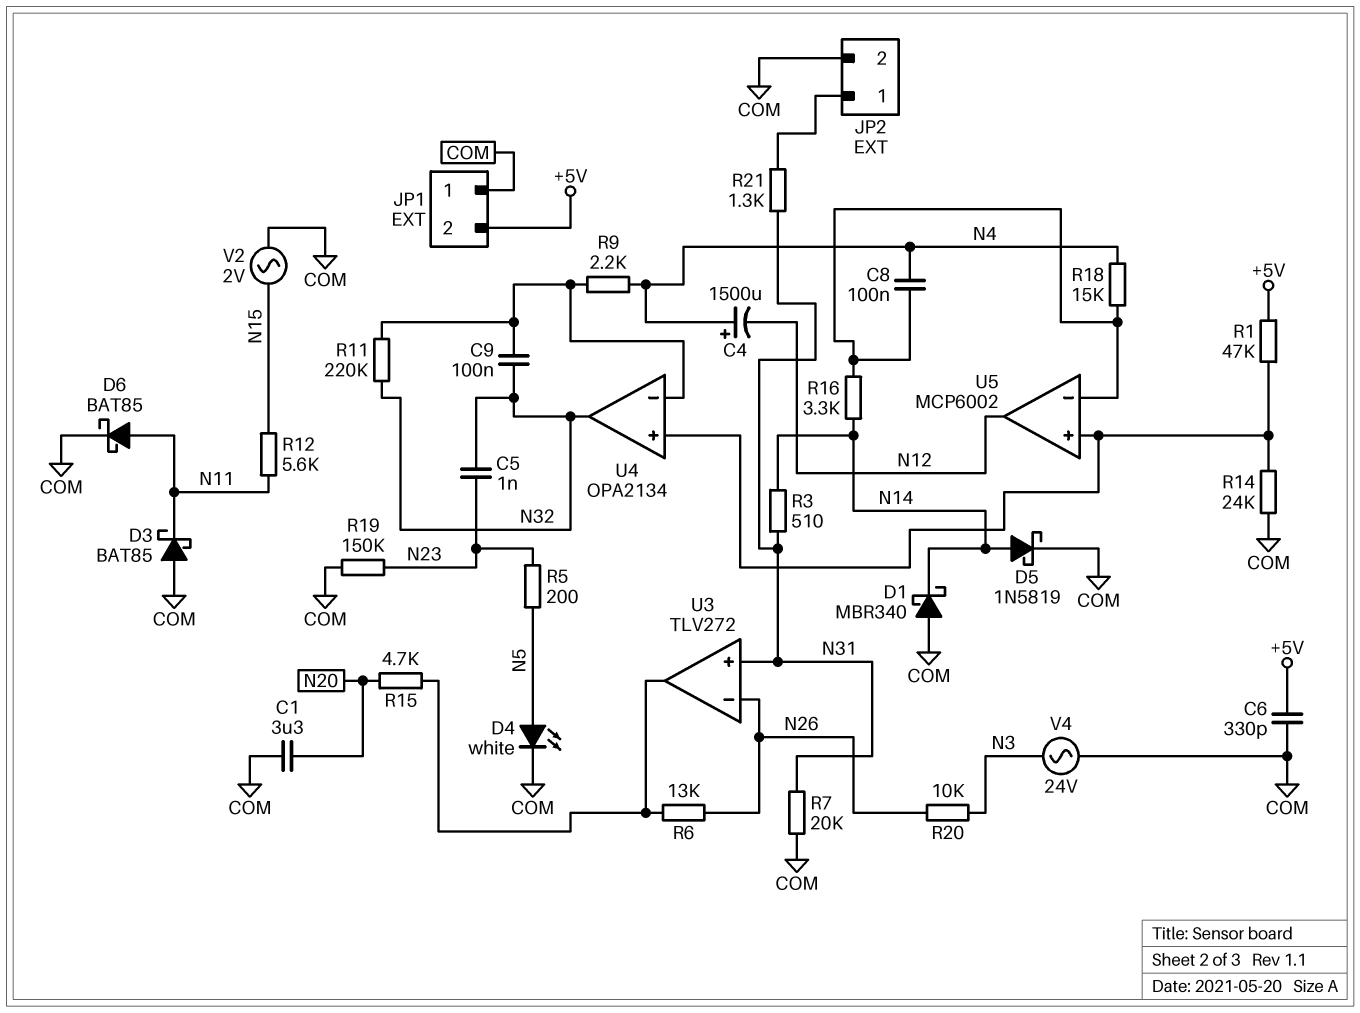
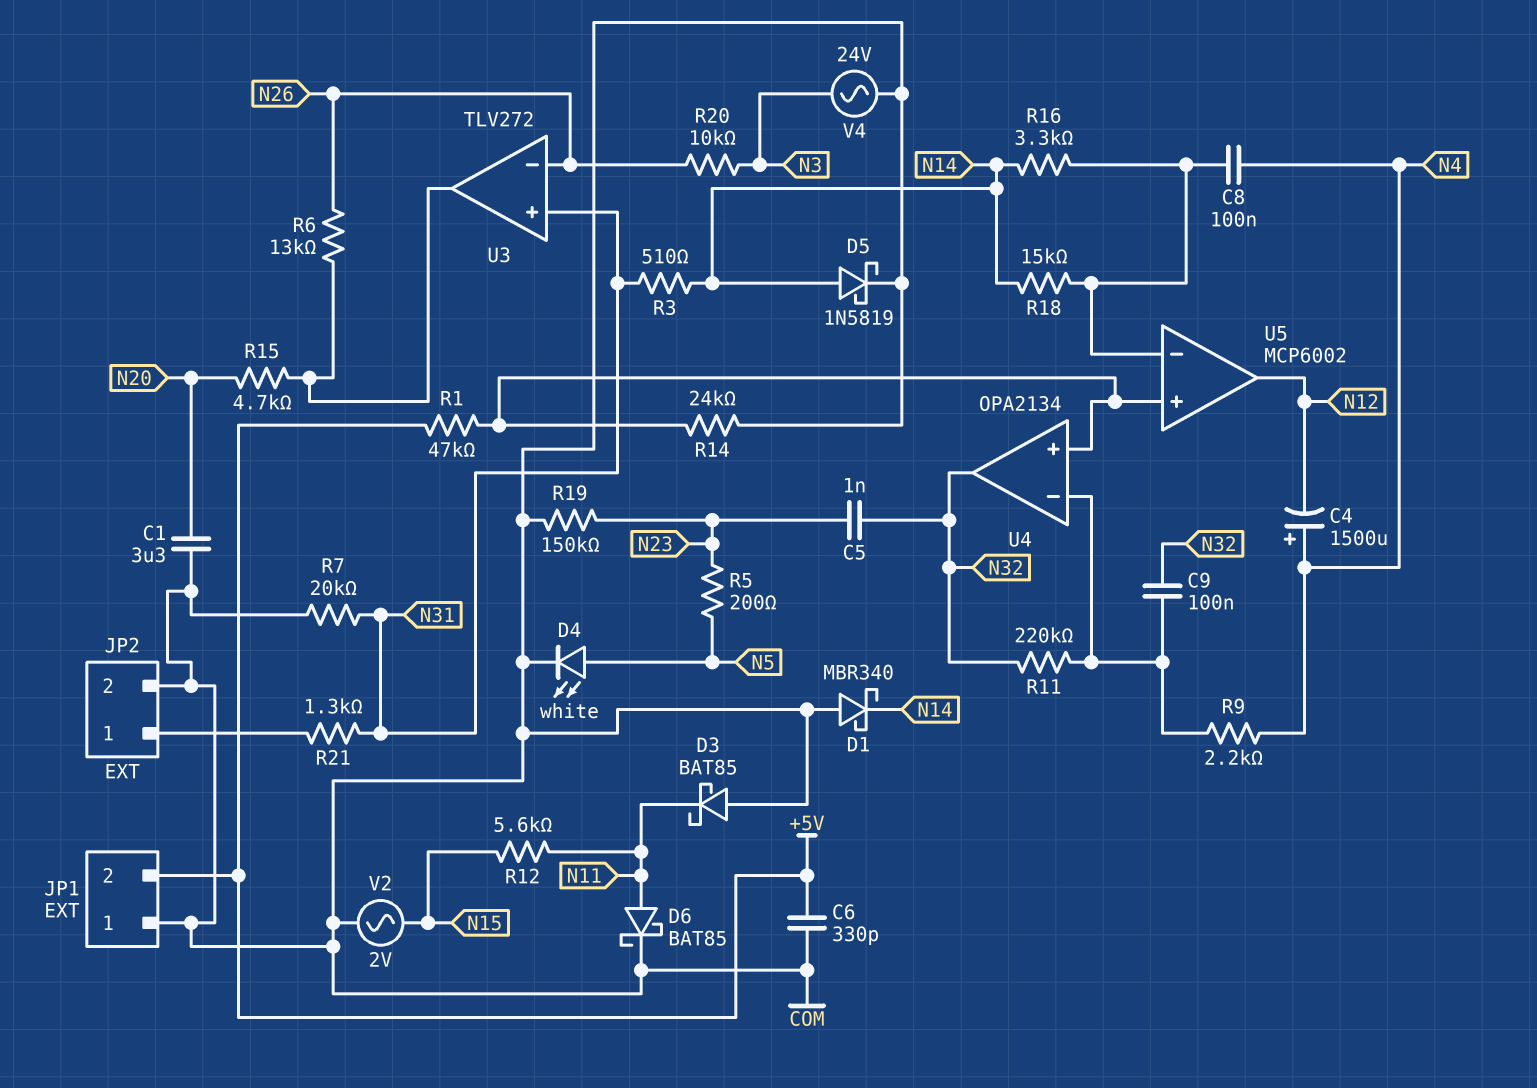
R18: 15k (N4, U5/in-) -> 15k (N14, U5/in-)

